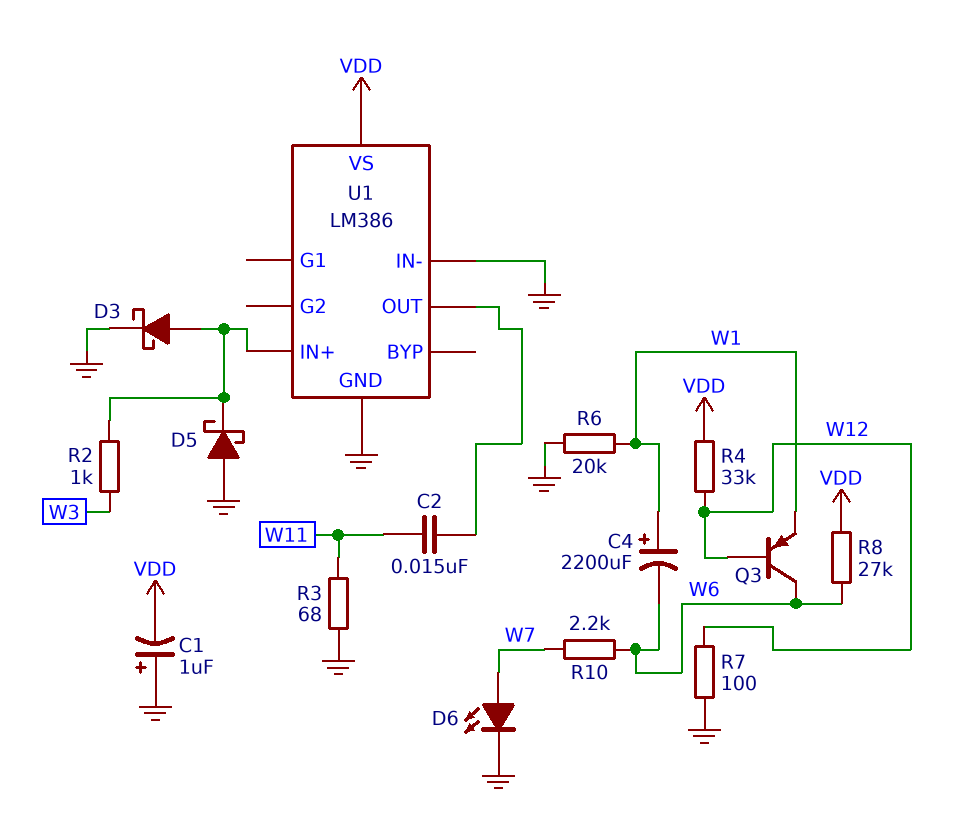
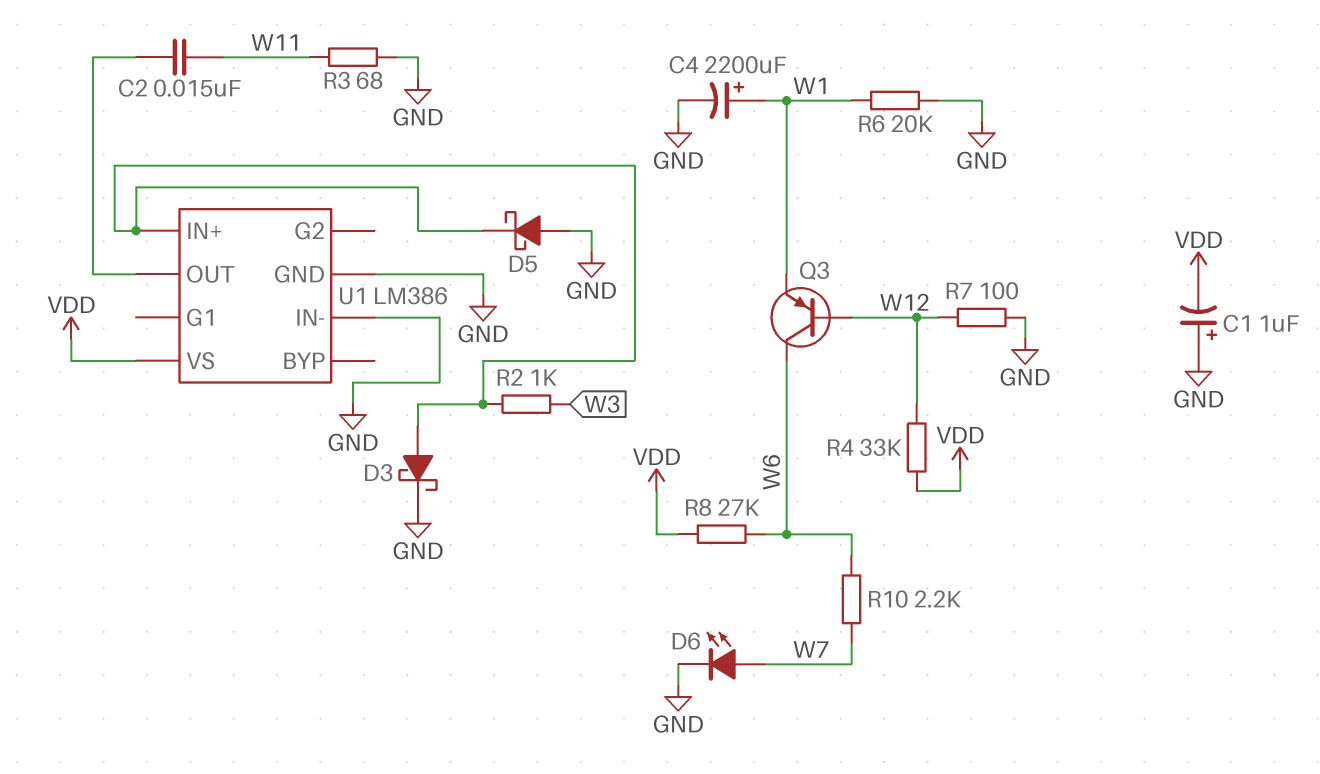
C4: 2200uF (plus W1, minus W6) -> 2200uF (plus W1, minus GND)

